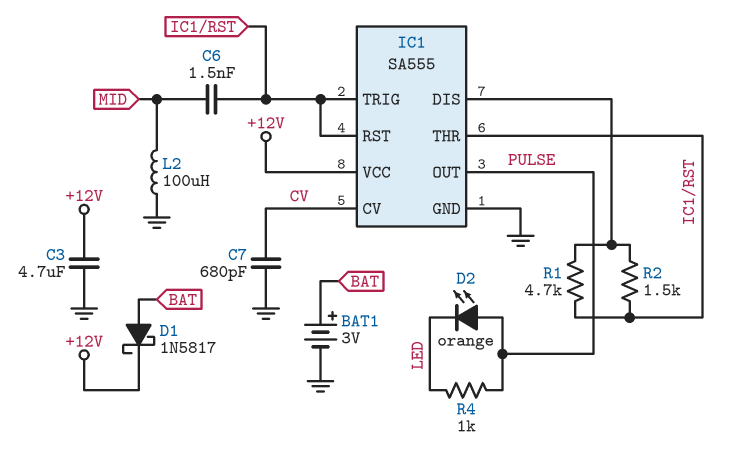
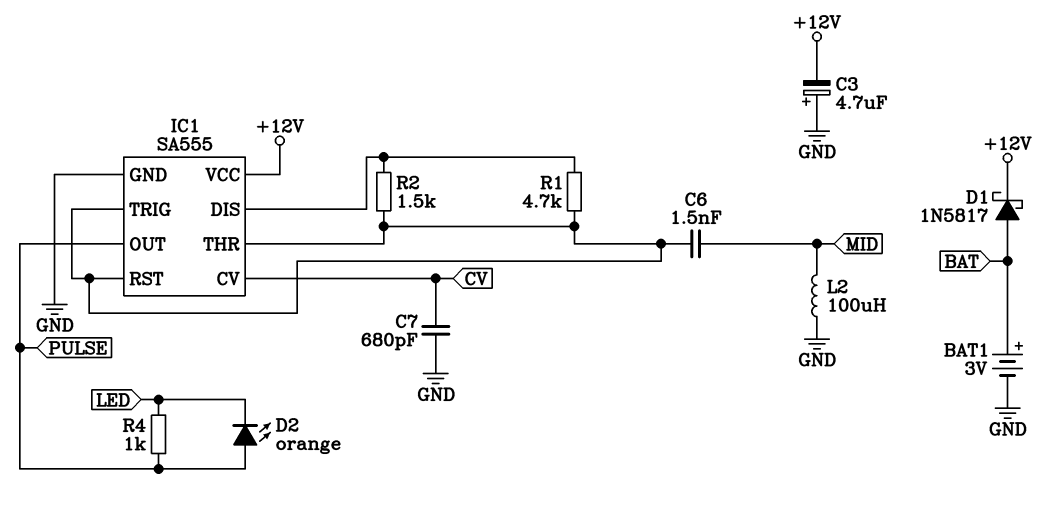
C3: 4.7uF (+12V, GND) -> 4.7uF (plus GND, minus +12V)

